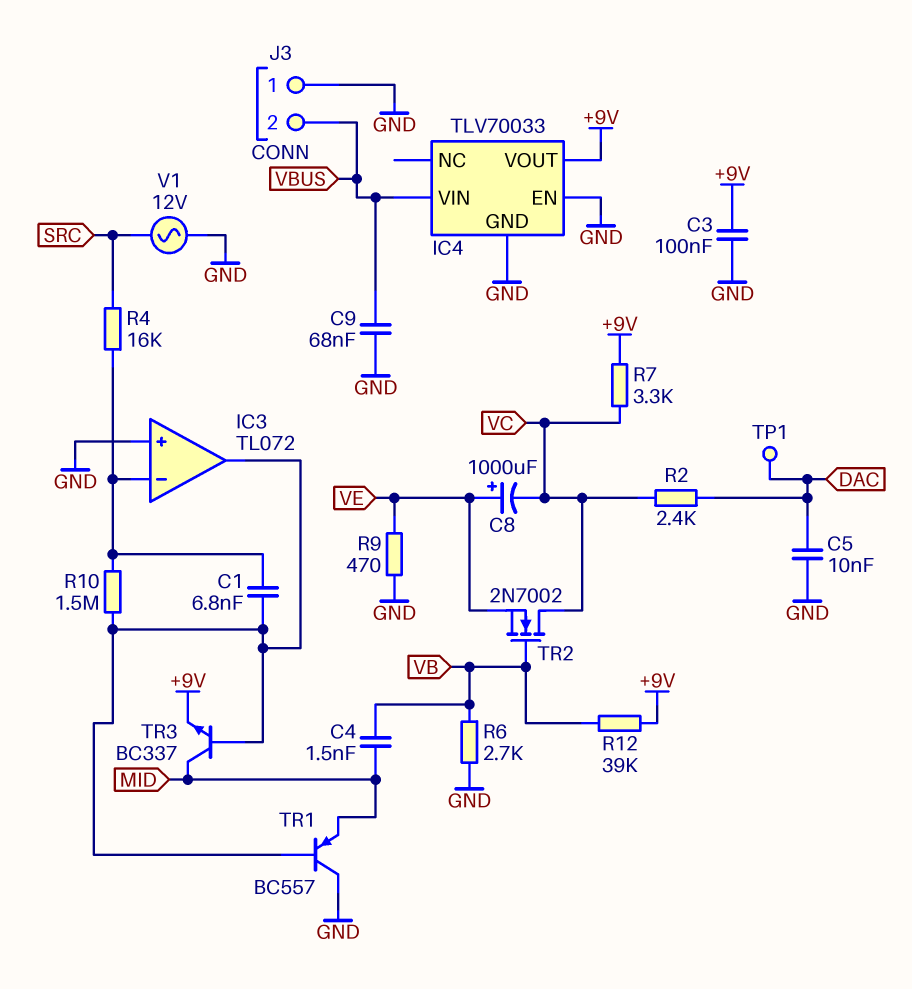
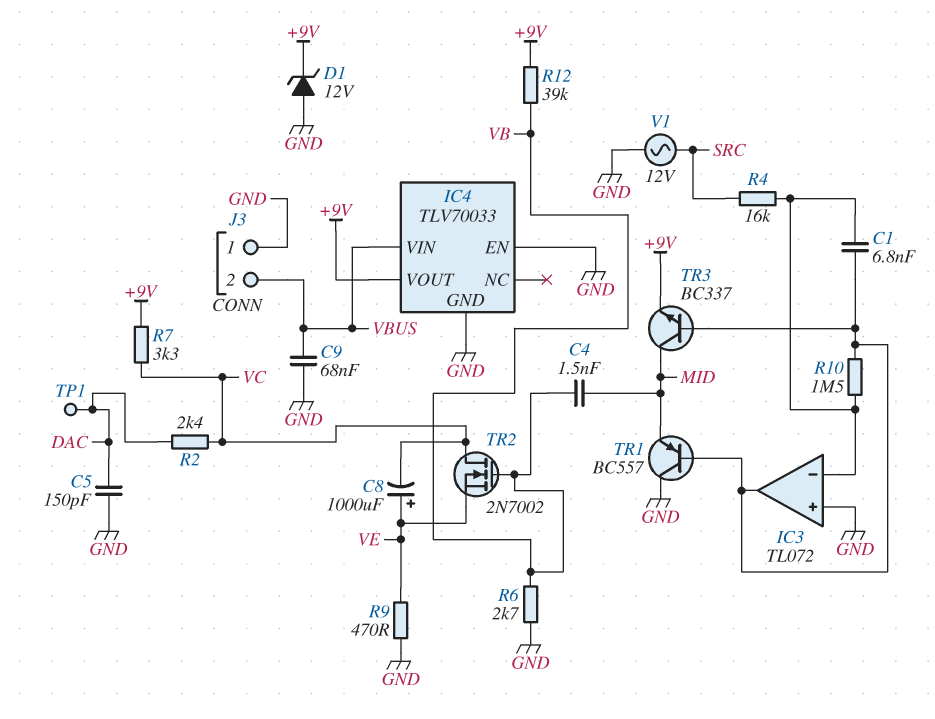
C3: 100nF (+9V, GND) -> none
C5: 10nF (DAC, GND) -> 150pF (DAC, GND)
D1: none -> zener 12V (A GND, K +9V)

